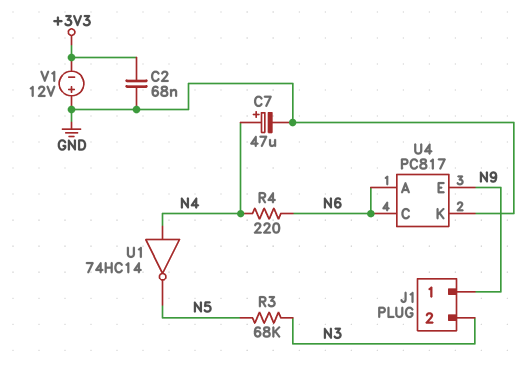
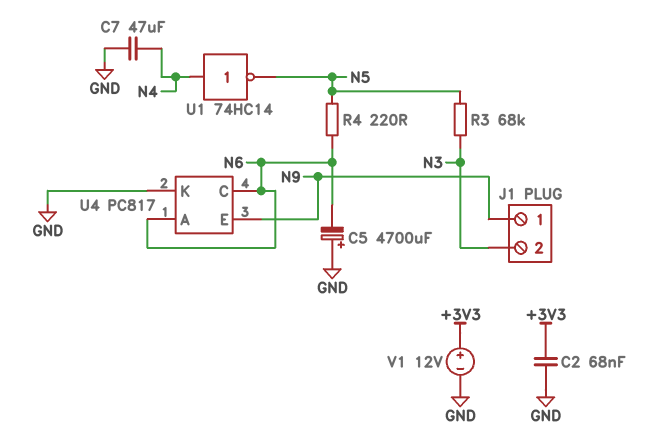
C5: none -> 4700uF (plus GND, minus N6)
C7: 47uF (plus N4, minus GND) -> 47uF (GND, N4)
R4: 220 (N4, N6) -> 220 (N5, N6)
V1: 12V (plus GND, minus +3V3) -> 12V (plus +3V3, minus GND)

